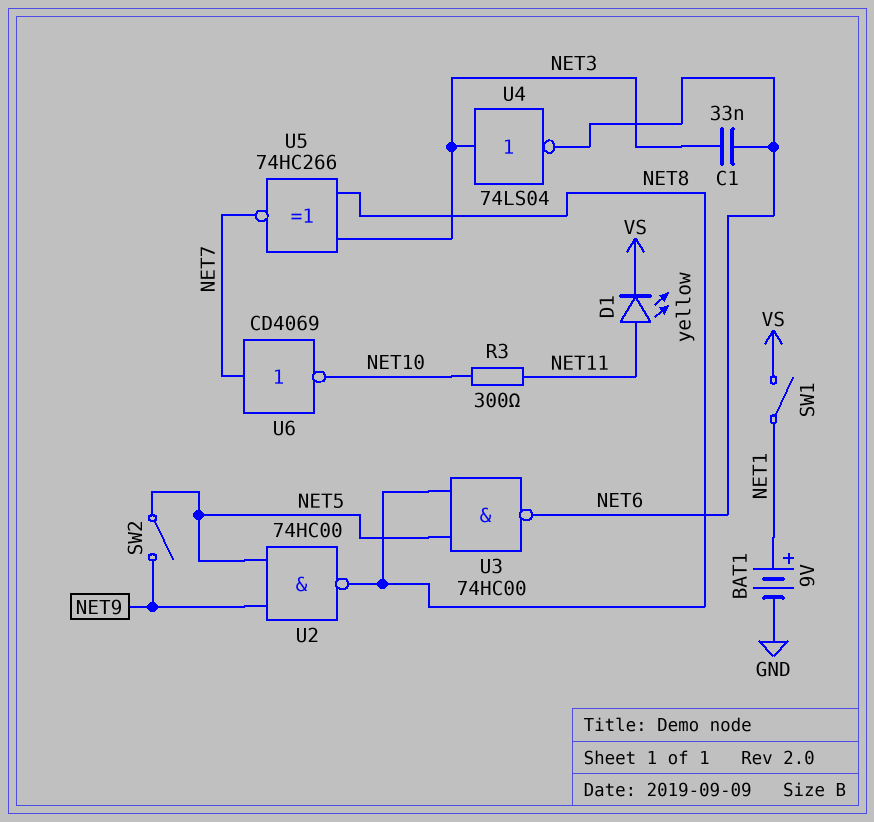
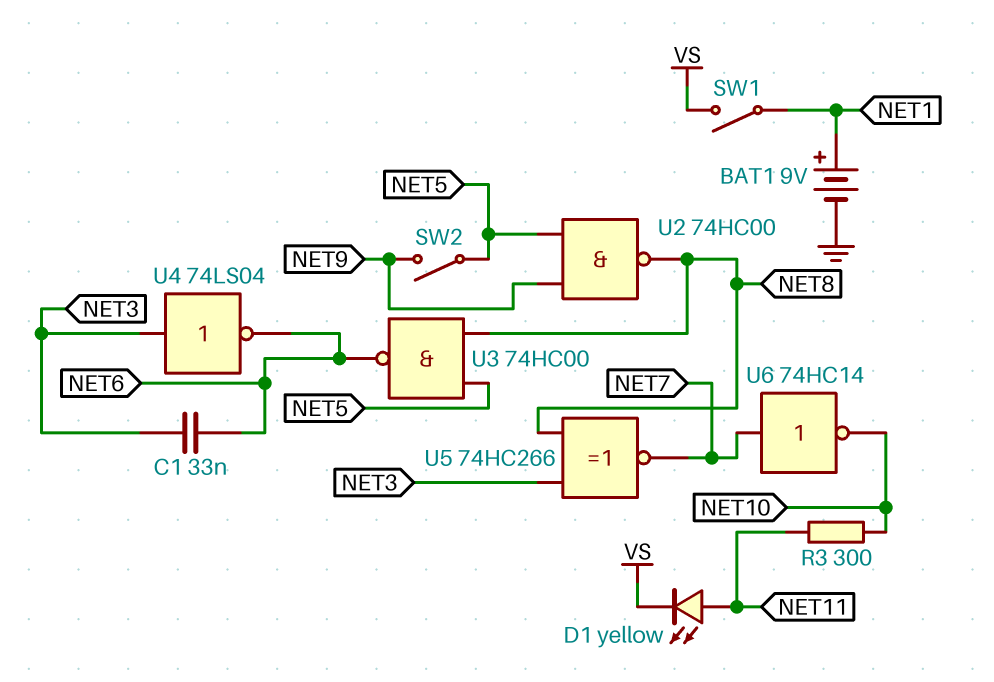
U6: NOT CD4069 (in NET7, out NET10) -> NOT 74HC14 (in NET7, out NET10)

